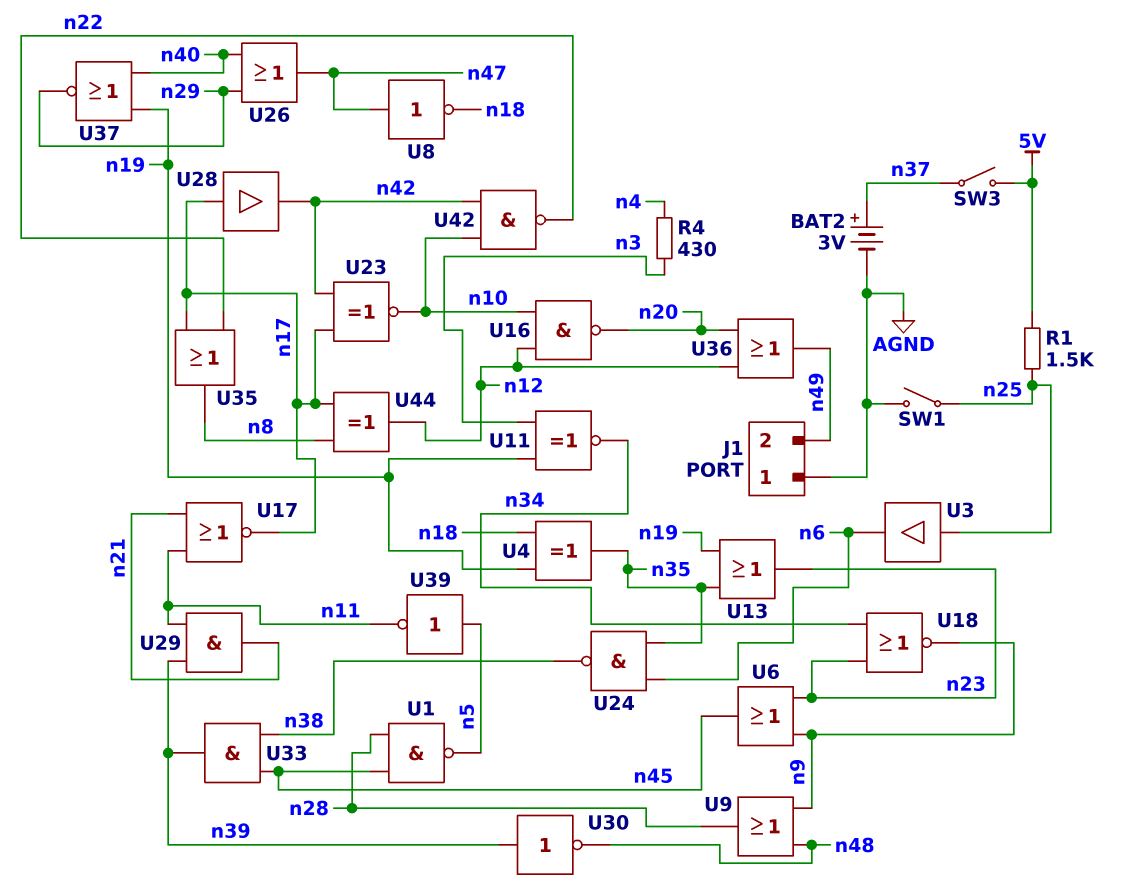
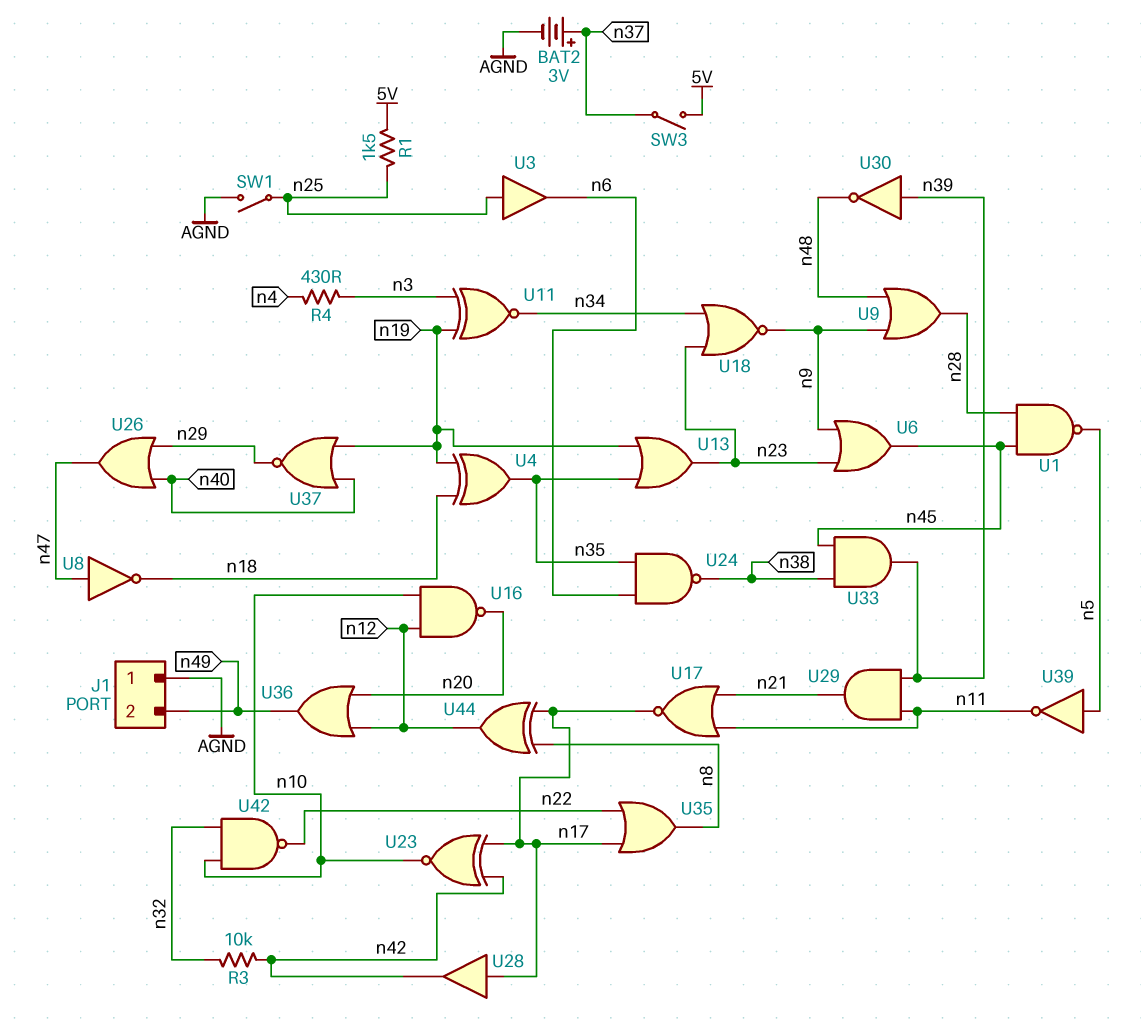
R3: none -> 10k (n32, n42)
U42: NAND (in n10, in n42, out n22) -> NAND (in n10, in n32, out n22)

